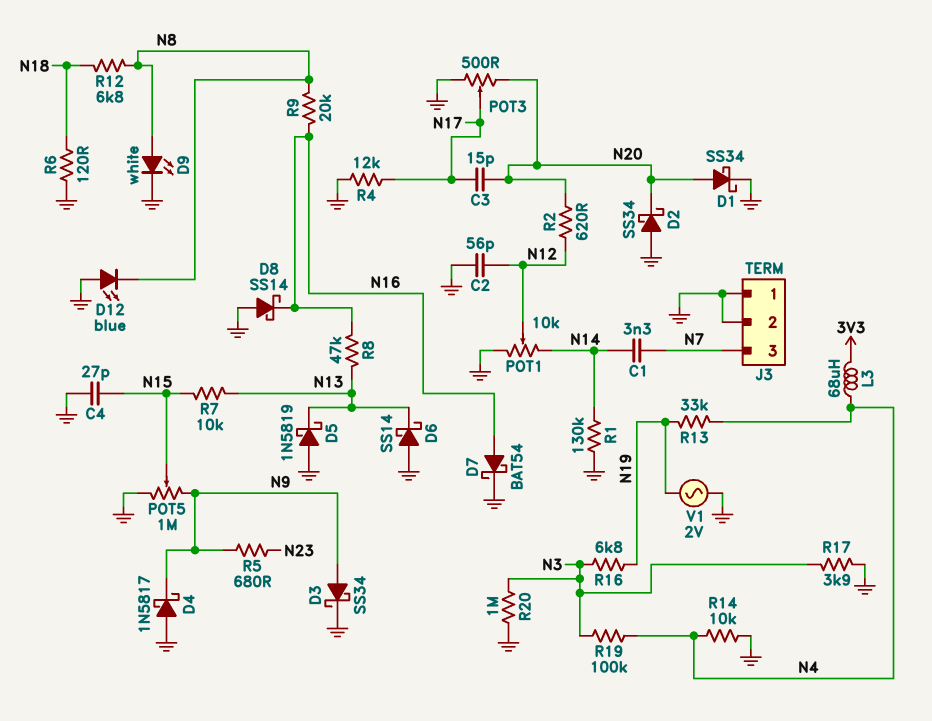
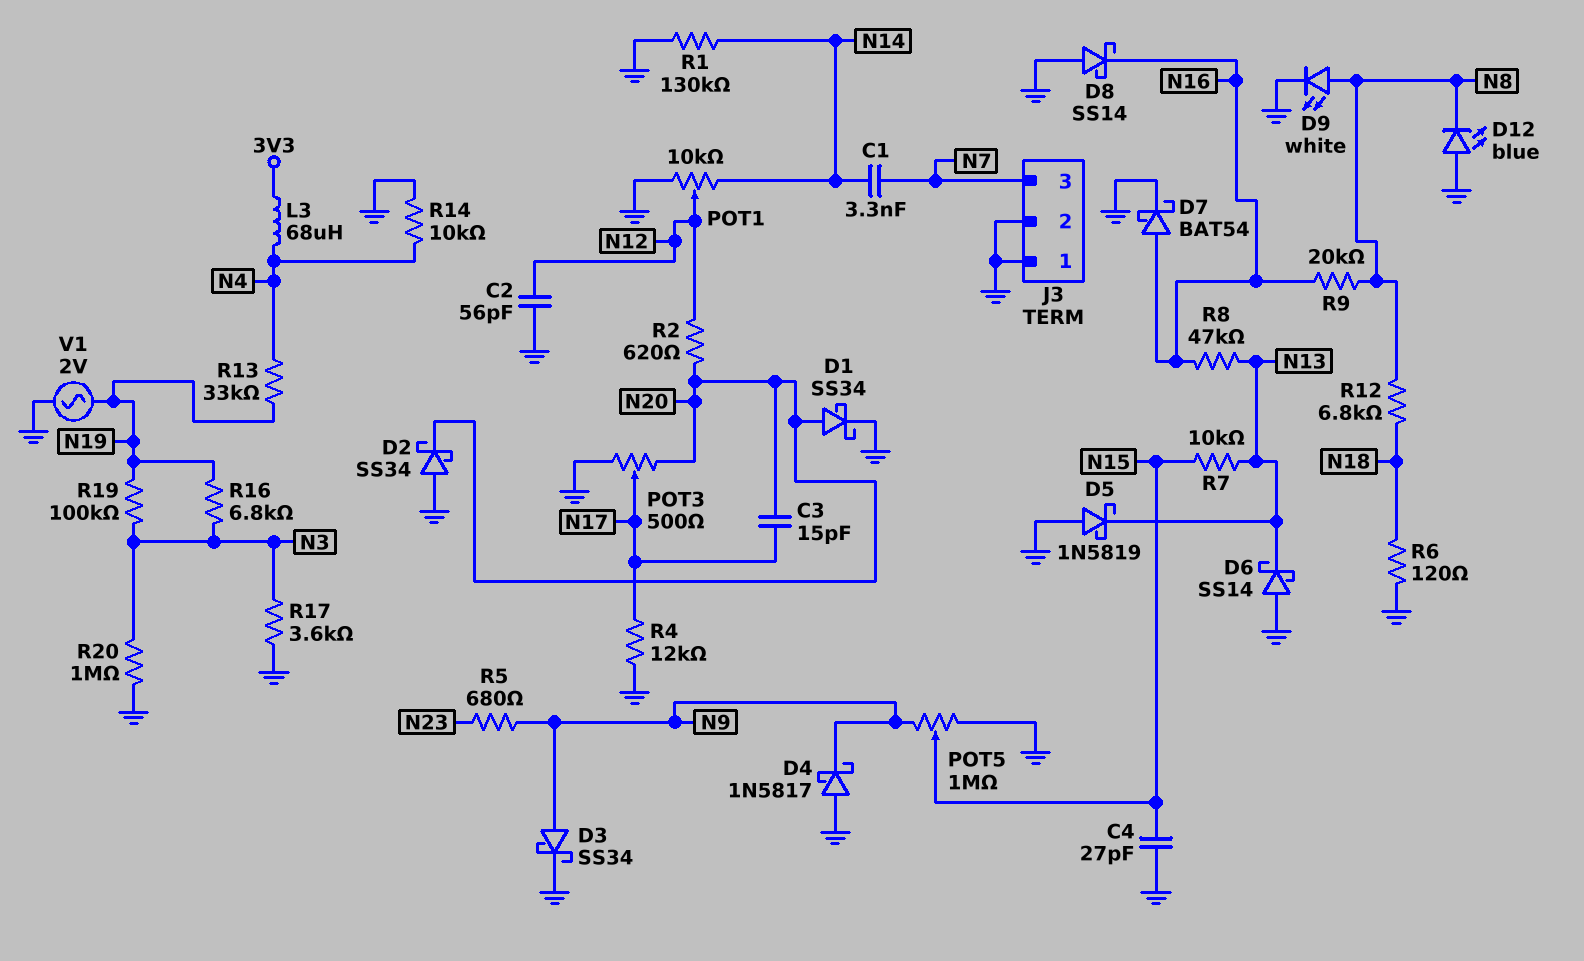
R17: 3.9k (GND, N3) -> 3.6k (GND, N3)
R19: 100k (N3, N4) -> 100k (N3, N19)

